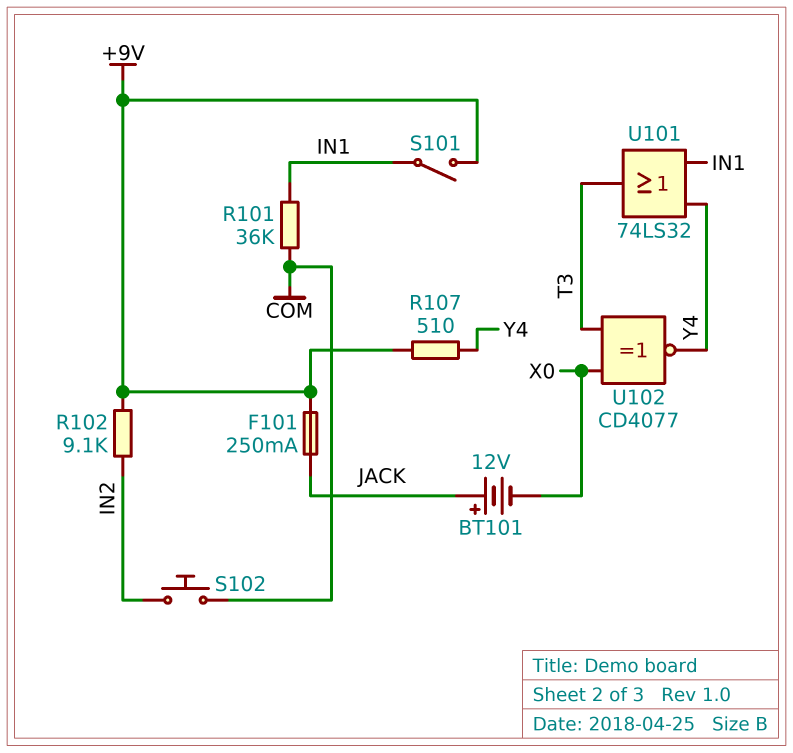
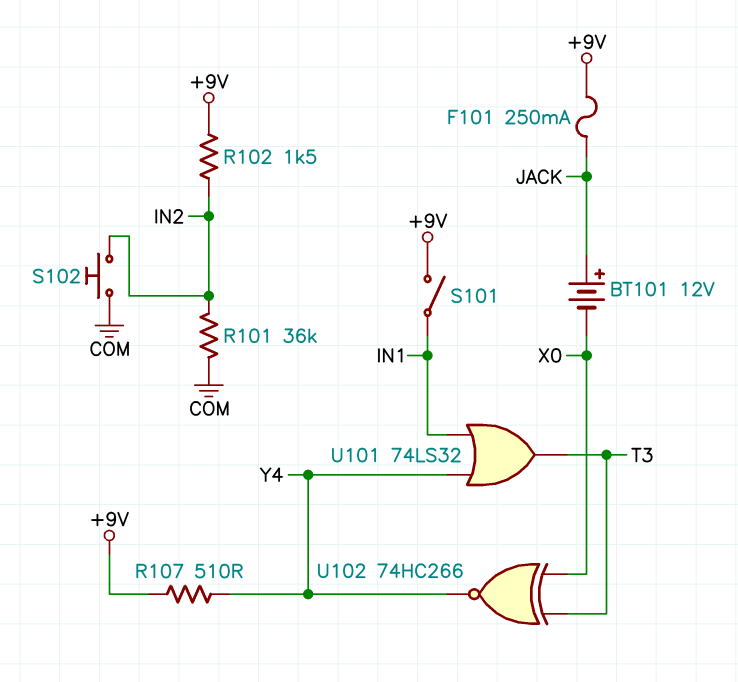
R101: 36k (COM, IN1) -> 36k (COM, IN2)
R102: 9.1k (+9V, IN2) -> 1.5k (+9V, IN2)
U102: XNOR CD4077 (in T3, in X0, out Y4) -> XNOR 74HC266 (in T3, in X0, out Y4)

